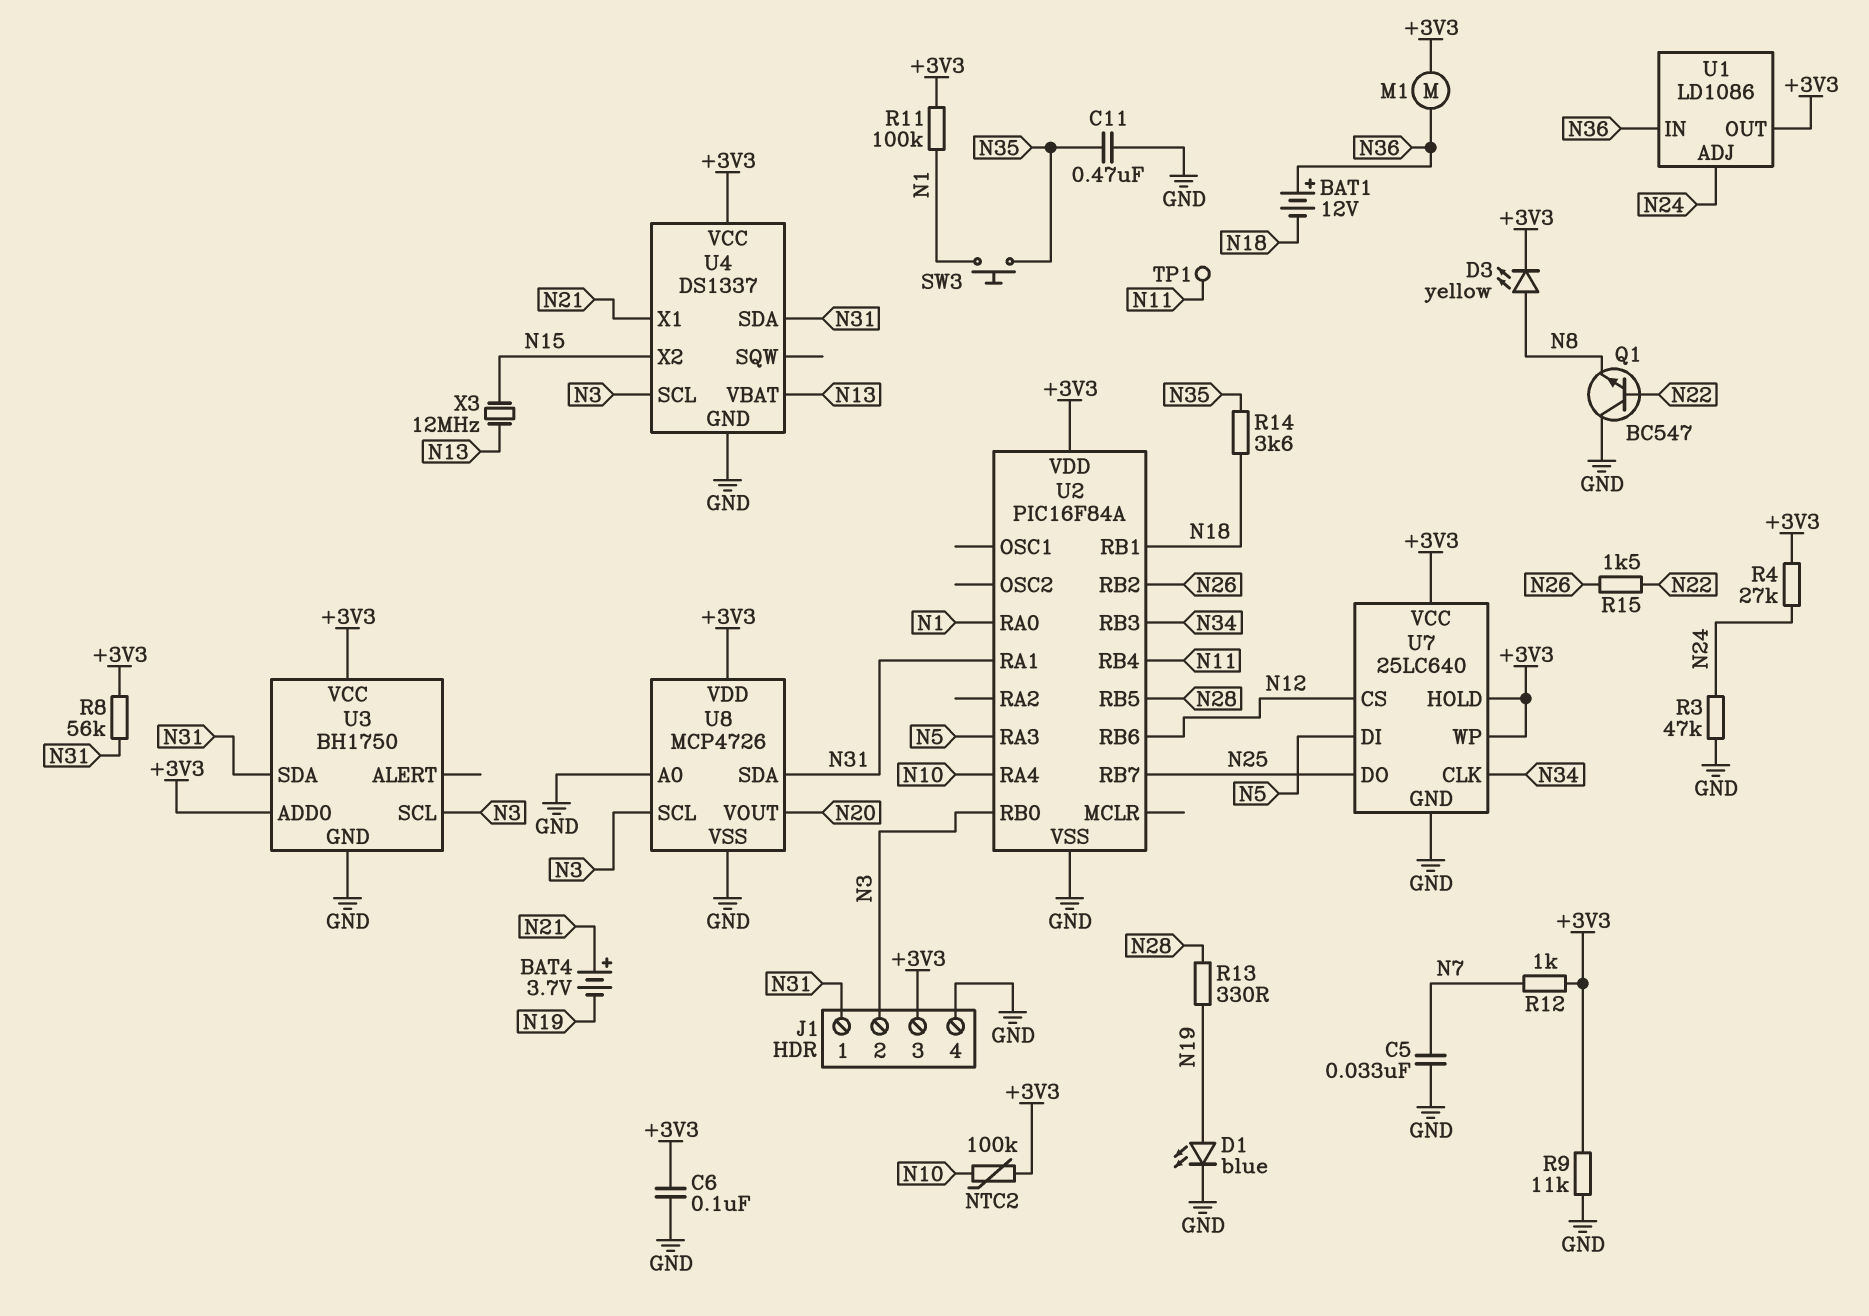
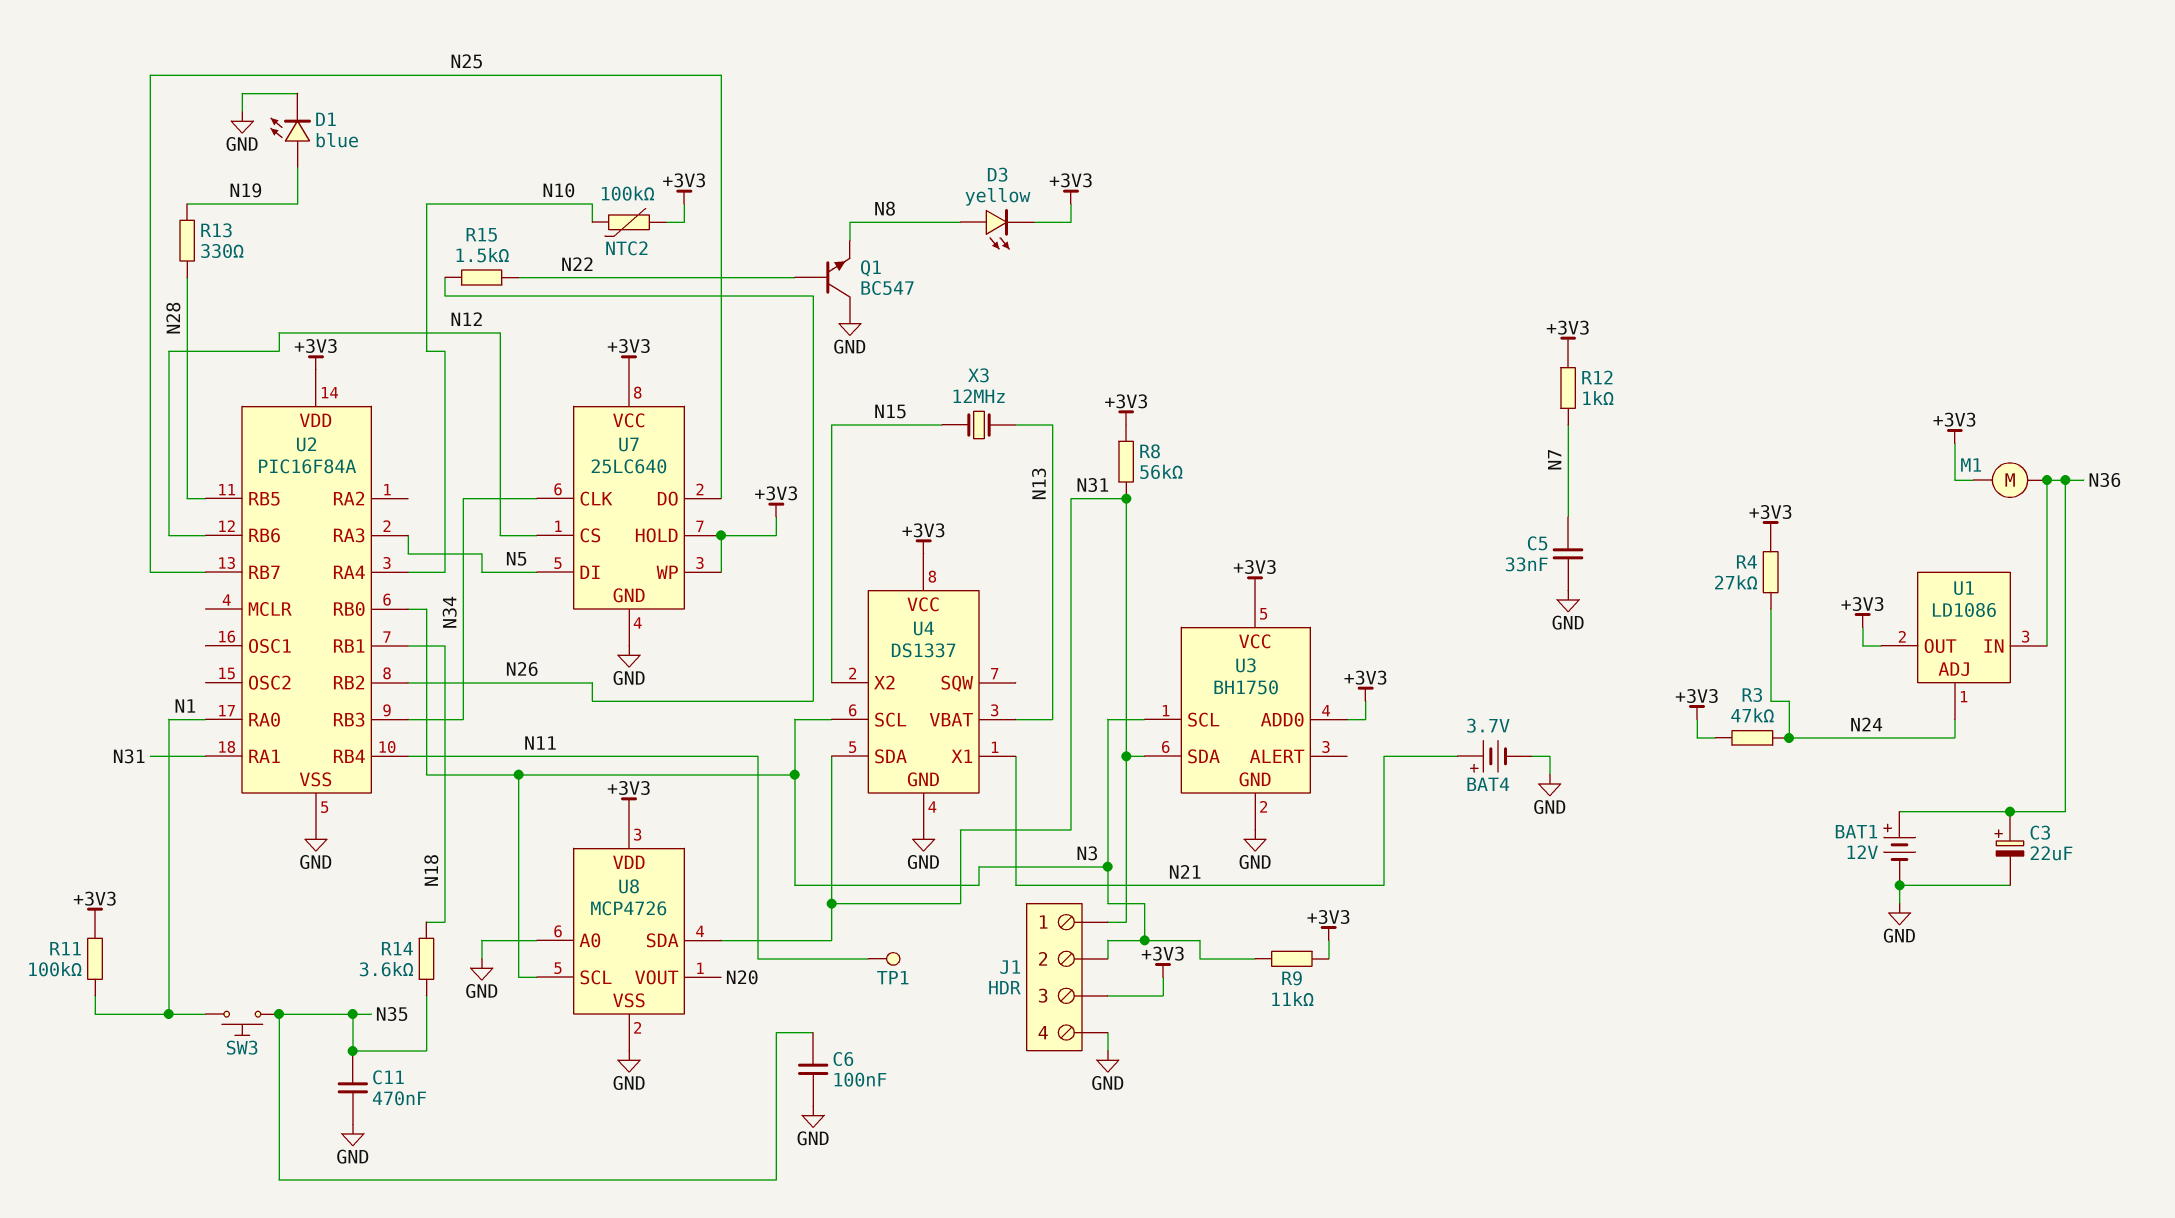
BAT1: 12V (plus N36, minus N18) -> 12V (plus N36, minus GND)
BAT4: 3.7V (plus N21, minus N19) -> 3.7V (plus N21, minus GND)
C3: none -> 22uF (plus N36, minus GND)
C6: 100nF (+3V3, GND) -> 100nF (GND, N35)
R3: 47k (GND, N24) -> 47k (+3V3, N24)
R9: 11k (+3V3, GND) -> 11k (+3V3, N3)

